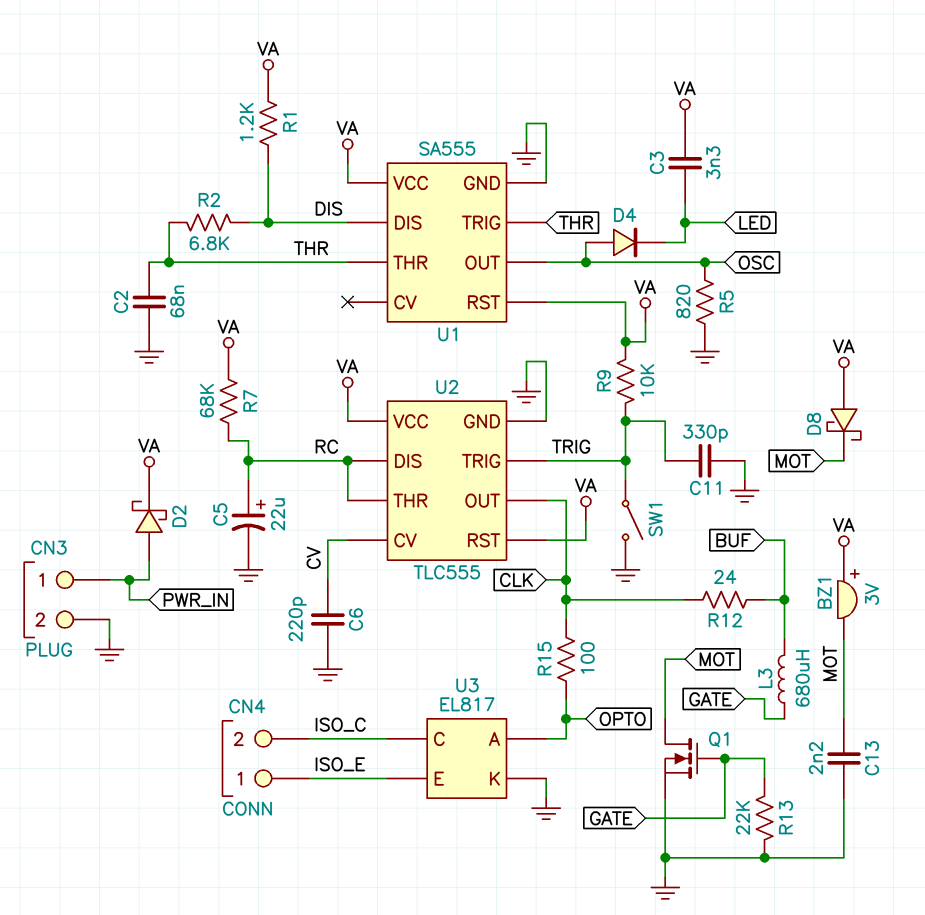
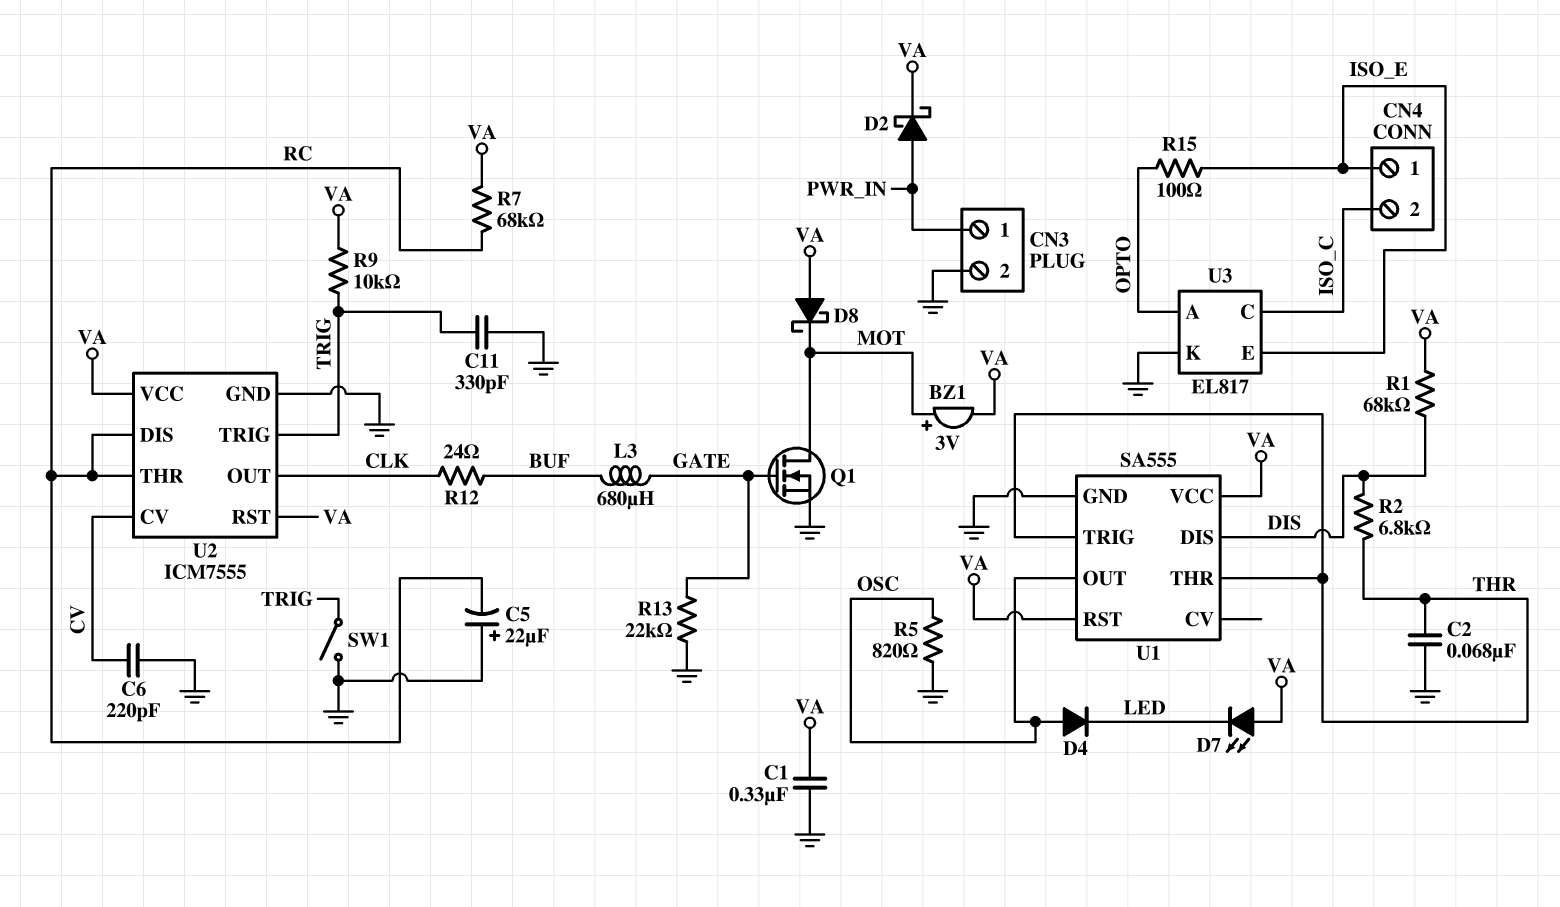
BZ1: buzzer 3V (plus VA, minus MOT) -> buzzer 3V (plus MOT, minus VA)
C1: none -> 330nF (GND, VA)
C3: 3.3nF (LED, VA) -> none
C5: 22uF (plus RC, minus GND) -> 22uF (plus GND, minus RC)
C13: 2.2nF (GND, MOT) -> none
D7: none -> LED (A VA, K LED)
R1: 1.2k (DIS, VA) -> 68k (DIS, VA)
R15: 100 (CLK, OPTO) -> 100 (ISO_E, OPTO)
U2: TLC555 -> ICM7555

